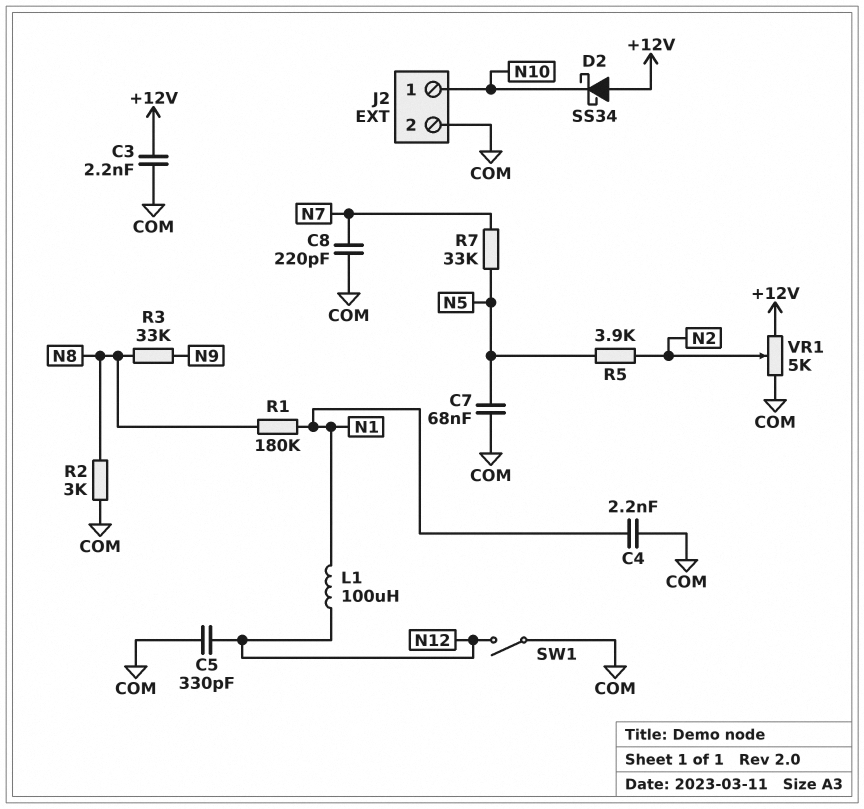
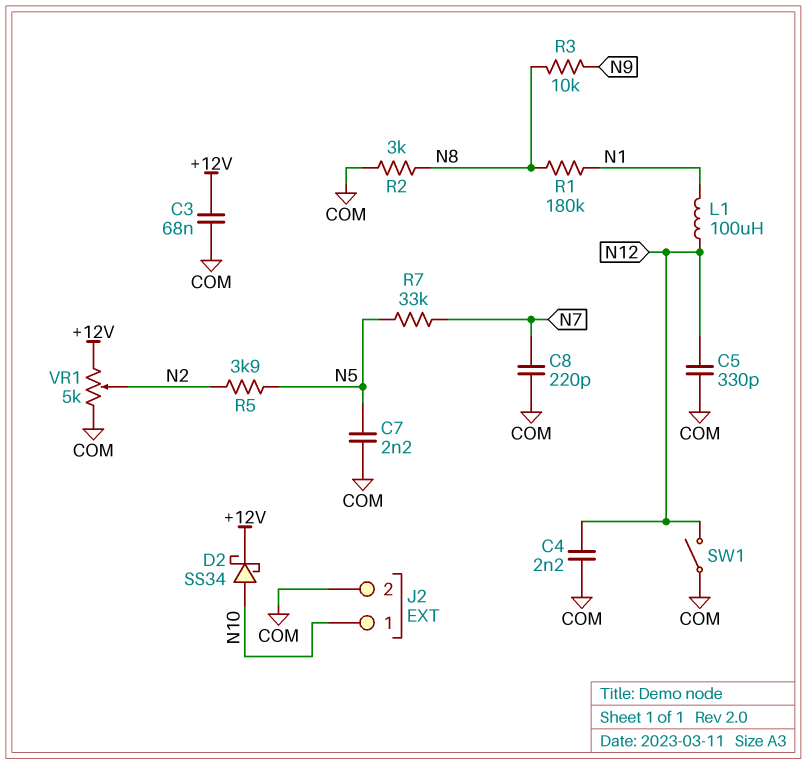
C3: 2.2nF (+12V, COM) -> 68nF (+12V, COM)
C4: 2.2nF (COM, N1) -> 2.2nF (COM, N12)
C7: 68nF (COM, N5) -> 2.2nF (COM, N5)
D2: schottky SS34 (A +12V, K N10) -> schottky SS34 (A N10, K +12V)
R3: 33k (N8, N9) -> 10k (N8, N9)

